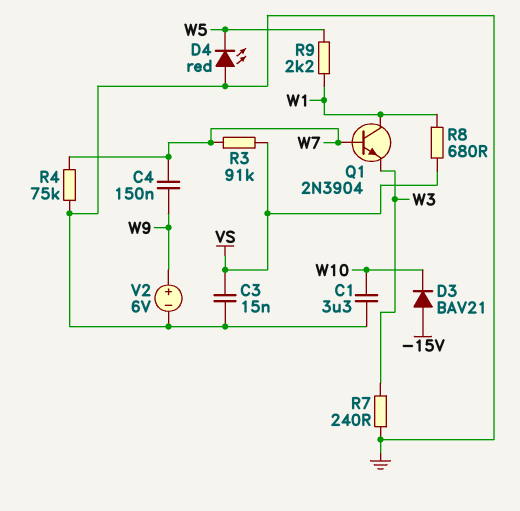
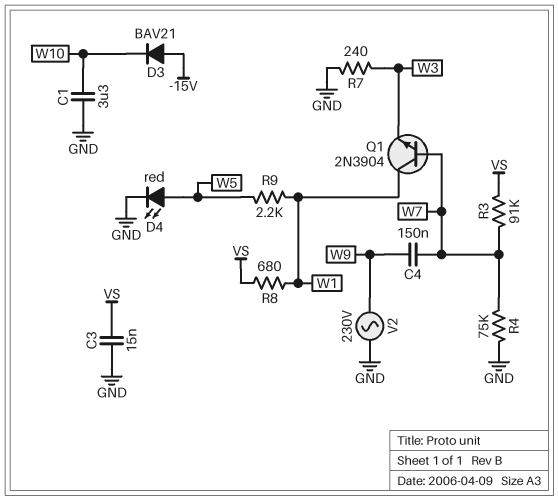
D4: LED red (A GND, K W5) -> LED red (A W5, K GND)
V2: 6V (plus W9, minus GND) -> AC 230V (GND, W9)

